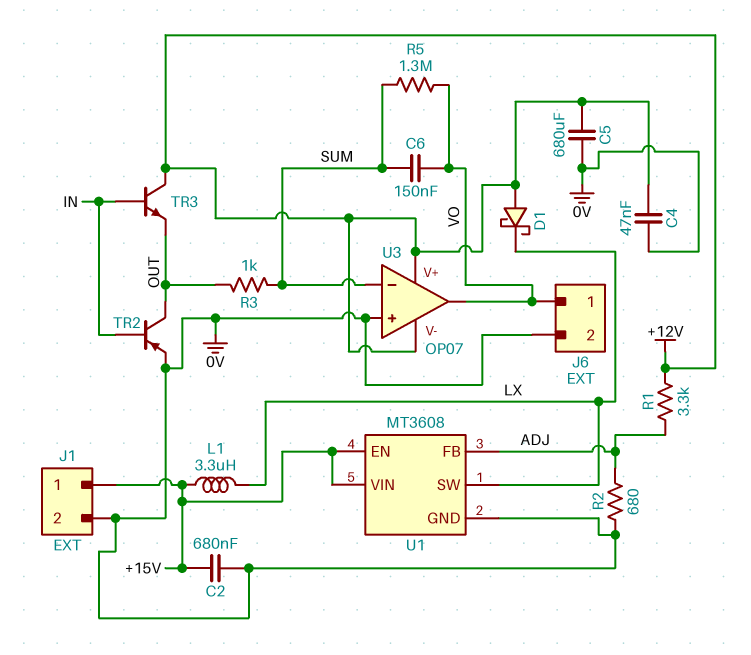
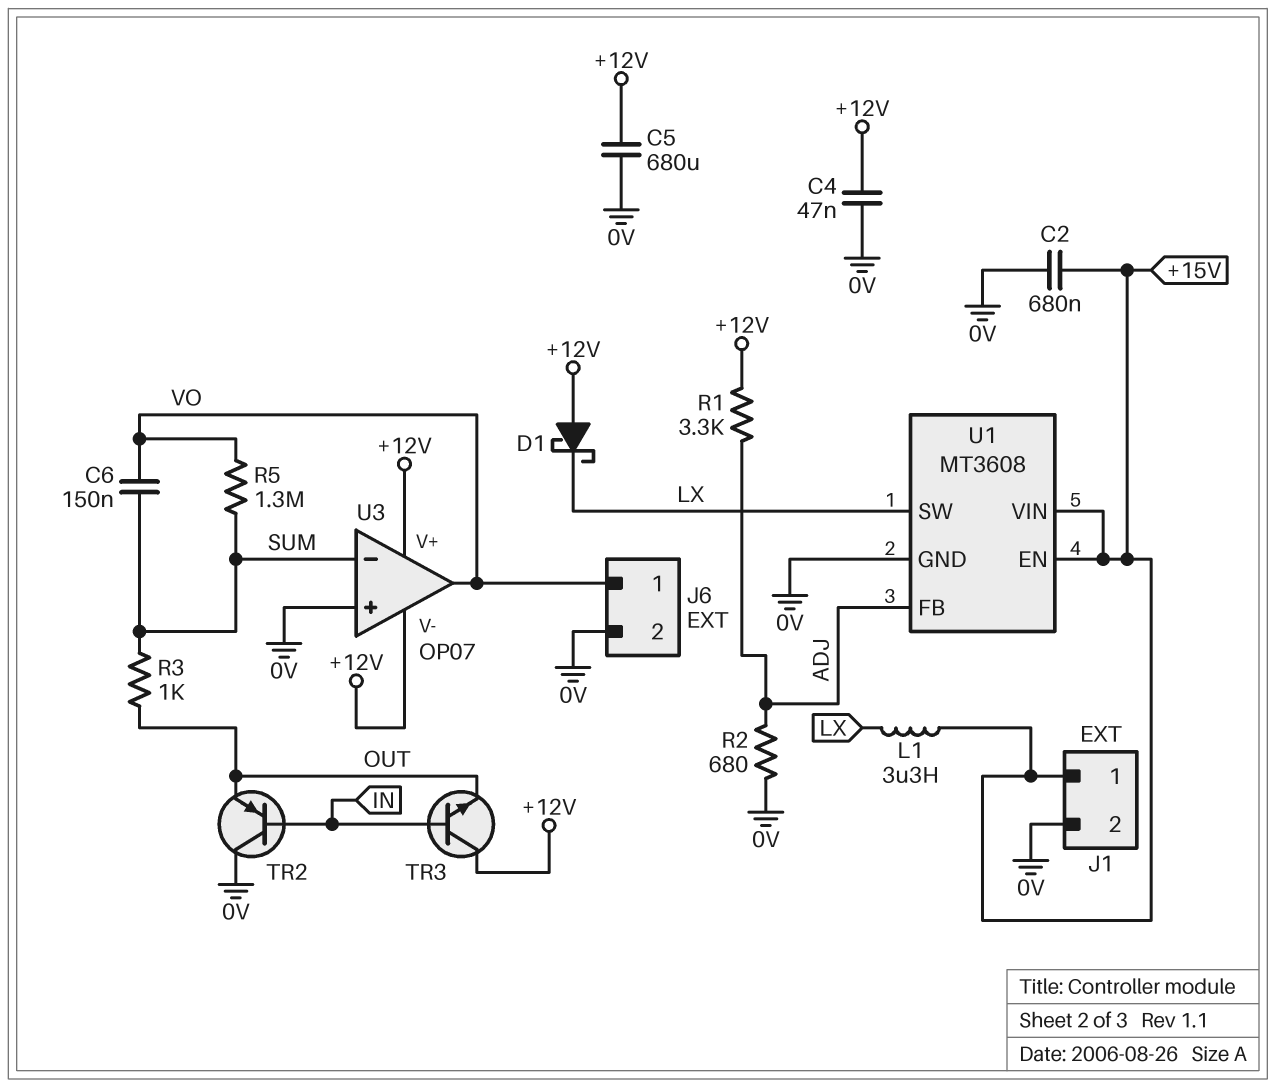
TR2: PNP (B IN, C OUT, E 0V) -> PNP (B IN, C 0V, E OUT)

